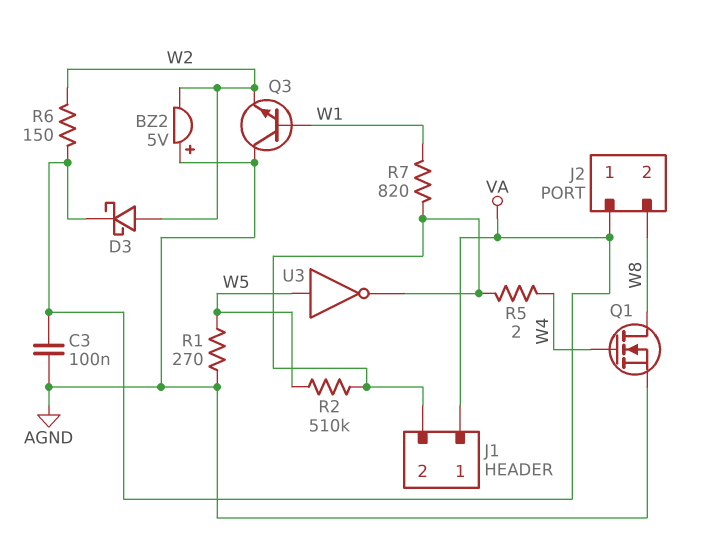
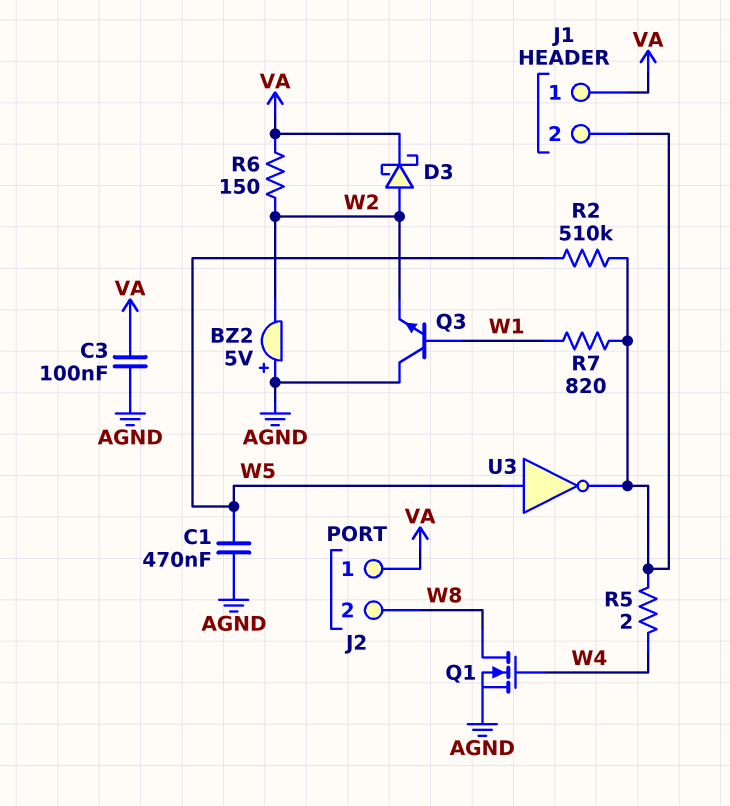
C1: none -> 470nF (AGND, W5)
R1: 270 (AGND, W5) -> none

